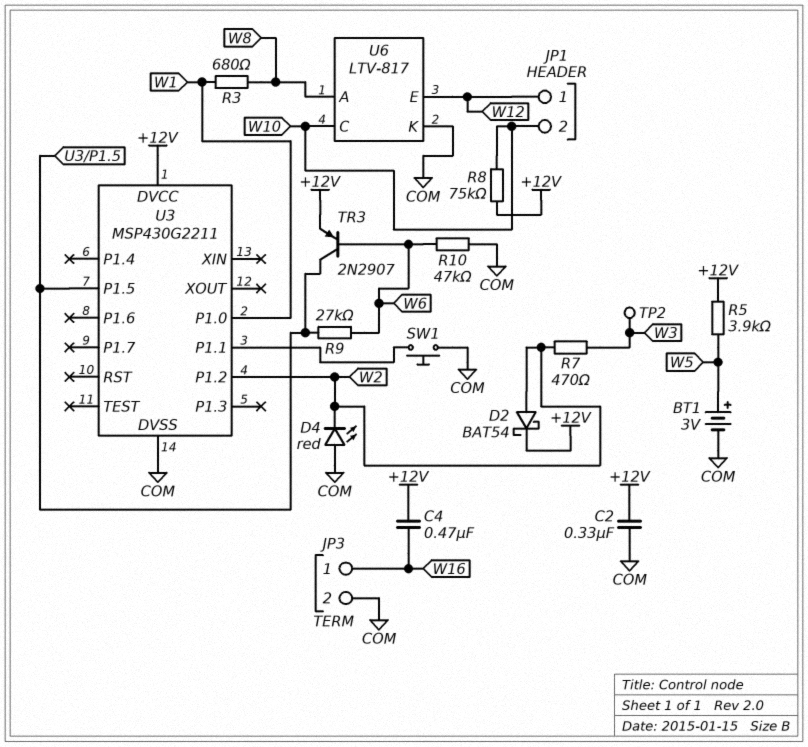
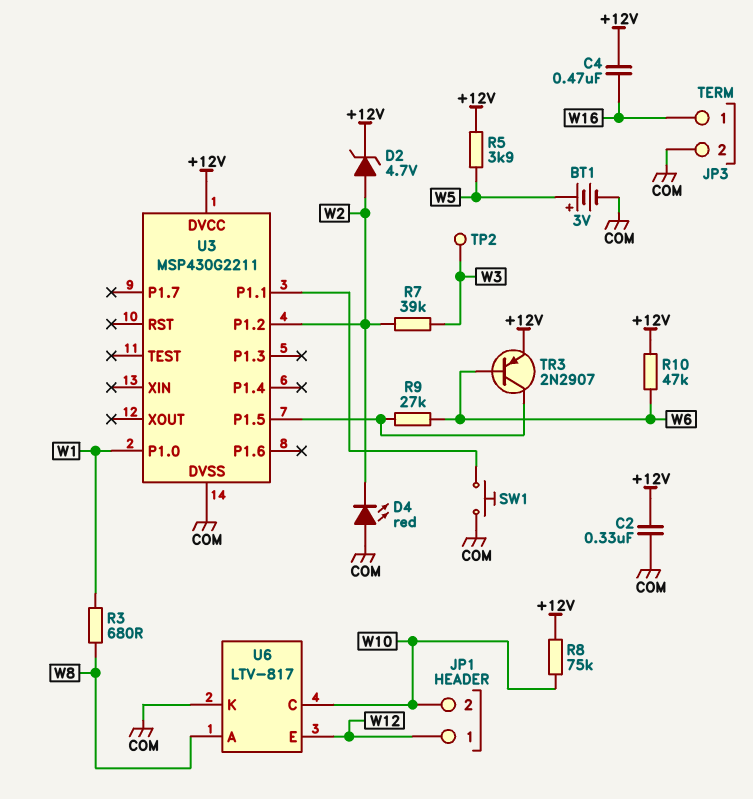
D2: schottky BAT54 (A W2, K +12V) -> zener 4.7V (A W2, K +12V)
R7: 470 (W2, W3) -> 39k (W2, W3)
R10: 47k (COM, W6) -> 47k (+12V, W6)

